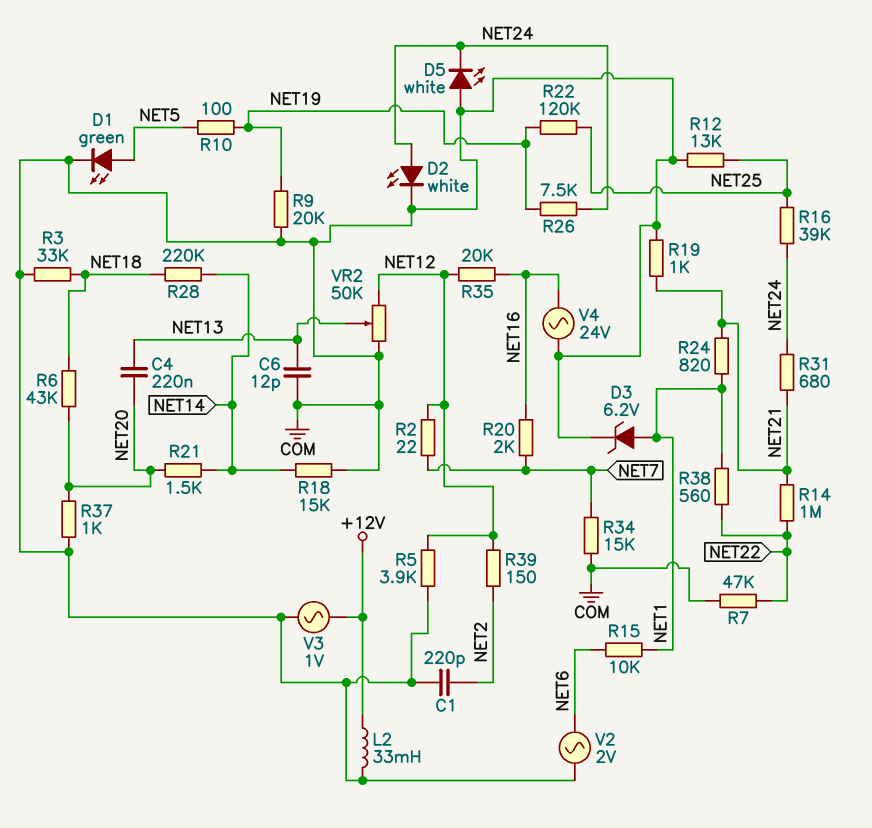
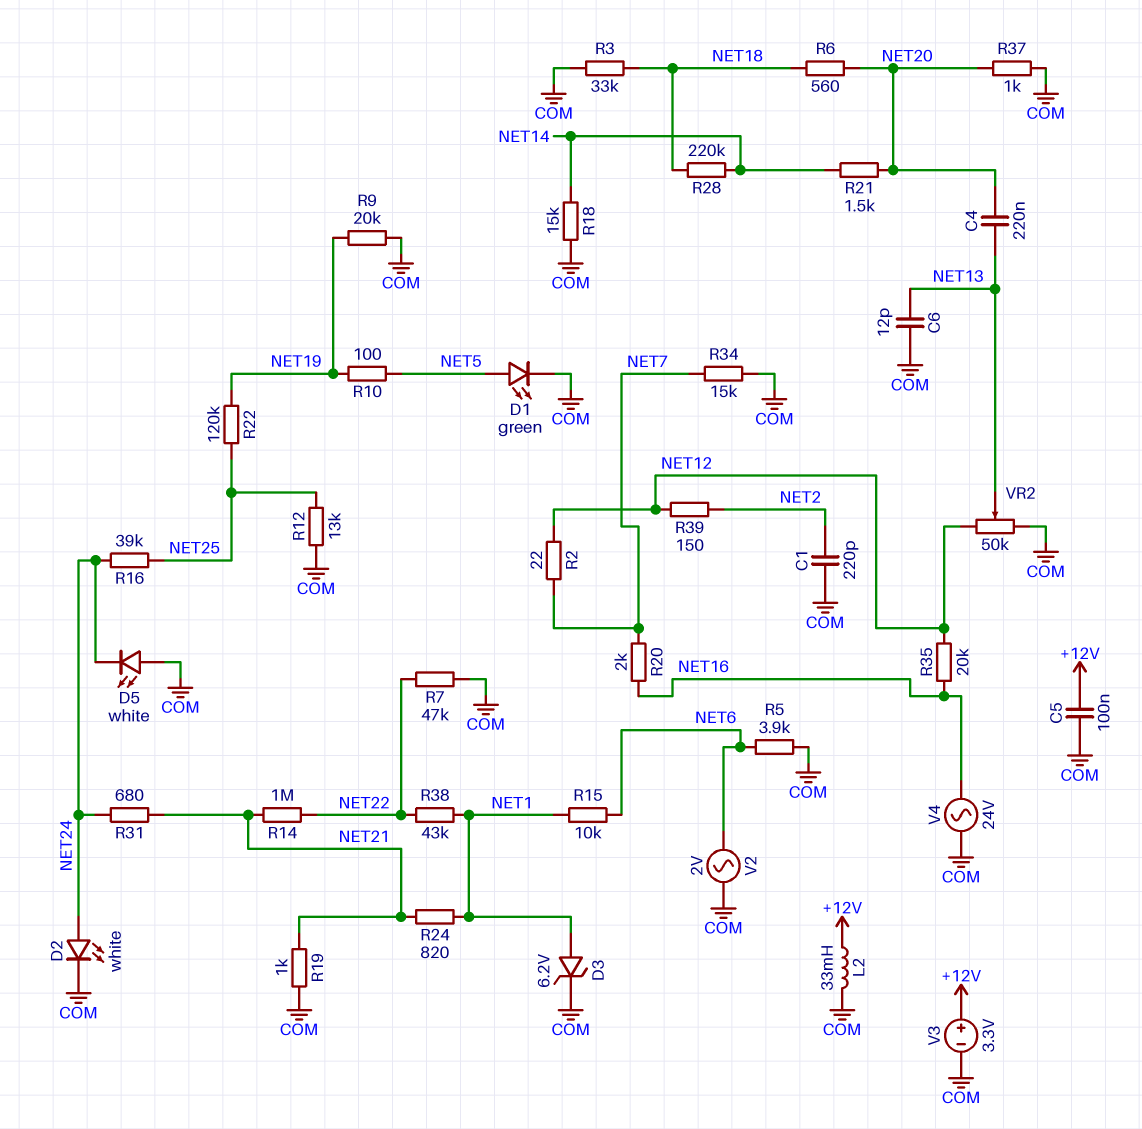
C5: none -> 100nF (+12V, COM)
R5: 3.9k (COM, NET12) -> 3.9k (COM, NET6)
R6: 43k (NET18, NET20) -> 560 (NET18, NET20)
R26: 7.5k (NET19, NET24) -> none
R38: 560 (NET1, NET22) -> 43k (NET1, NET22)
V3: AC 1V (+12V, COM) -> 3.3V (plus +12V, minus COM)

